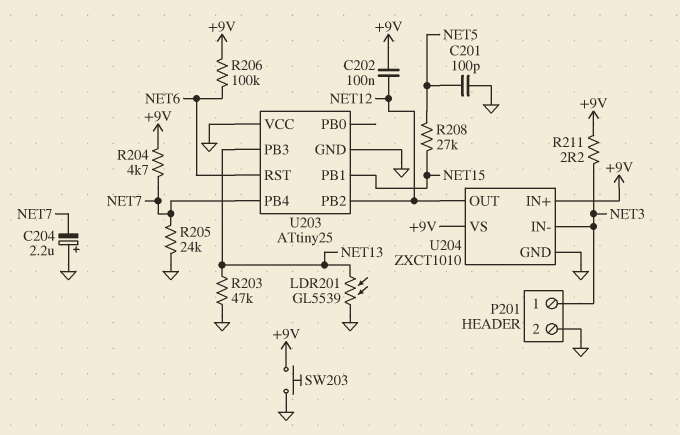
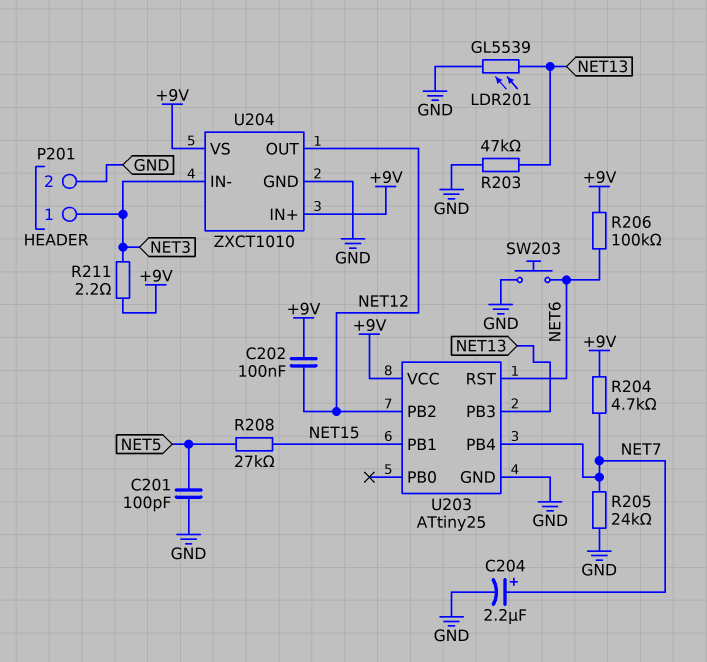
C204: 2.2uF (plus GND, minus NET7) -> 2.2uF (plus NET7, minus GND)
SW203: button (+9V, GND) -> button (GND, NET6)
U203 pin VCC: GND -> +9V

